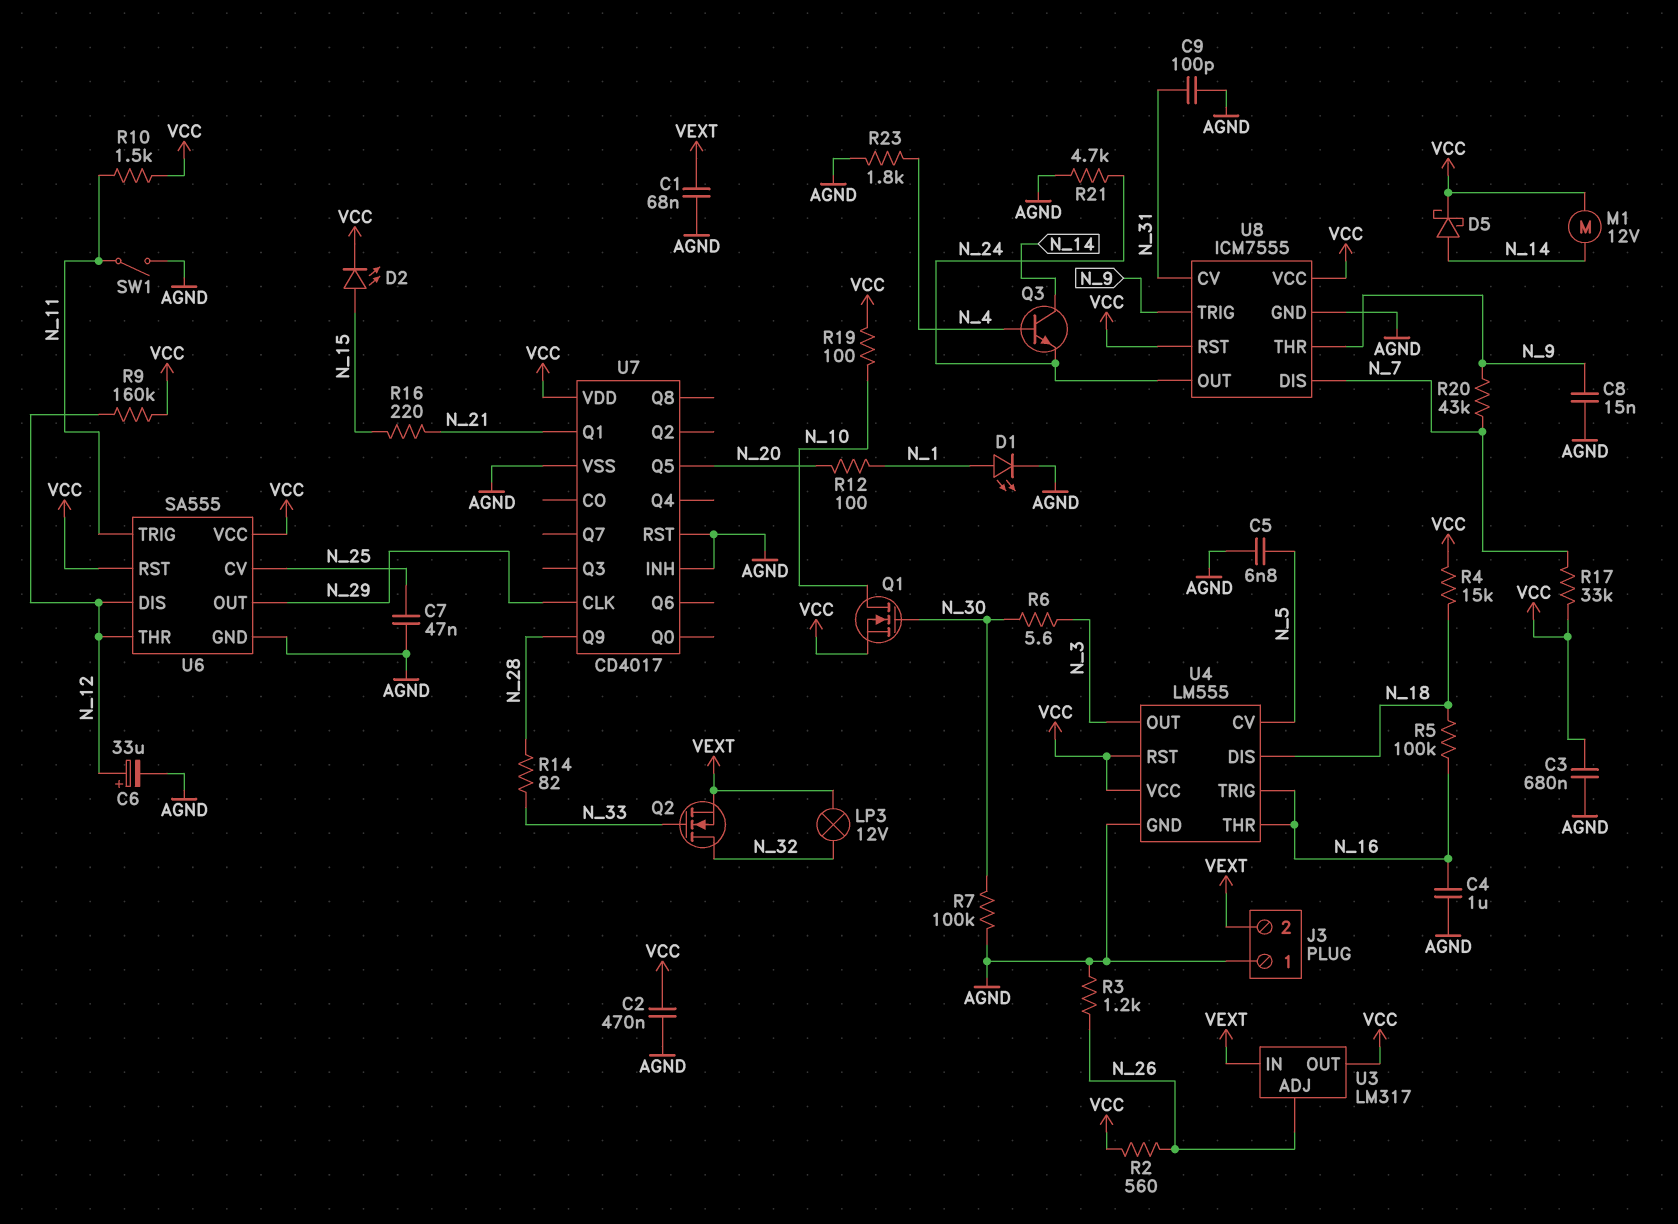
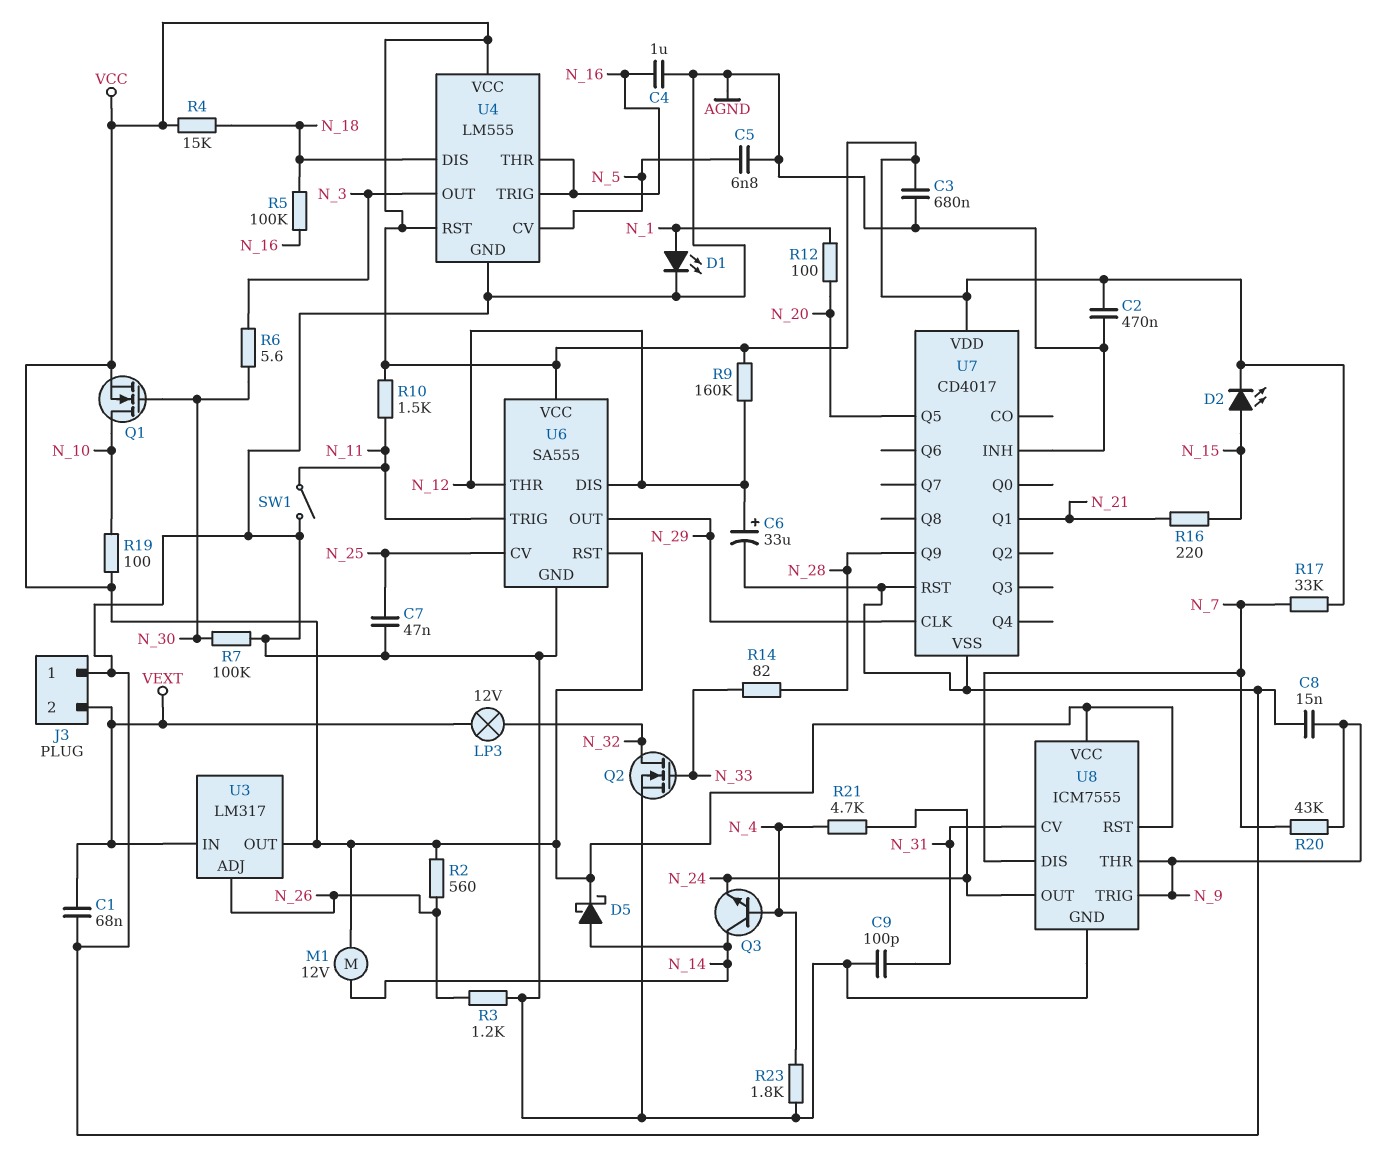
Q2: NMOS (G N_33, D N_32, S VEXT) -> NMOS (G N_33, D N_32, S AGND)
R21: 4.7k (AGND, N_24) -> 4.7k (N_4, N_24)

